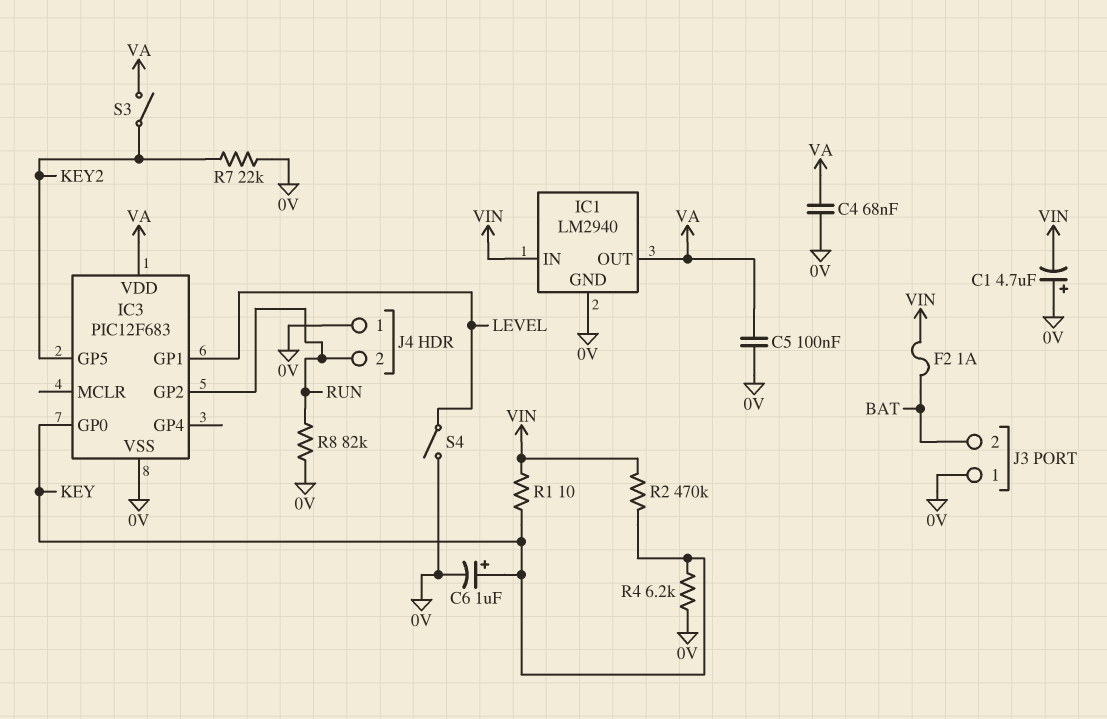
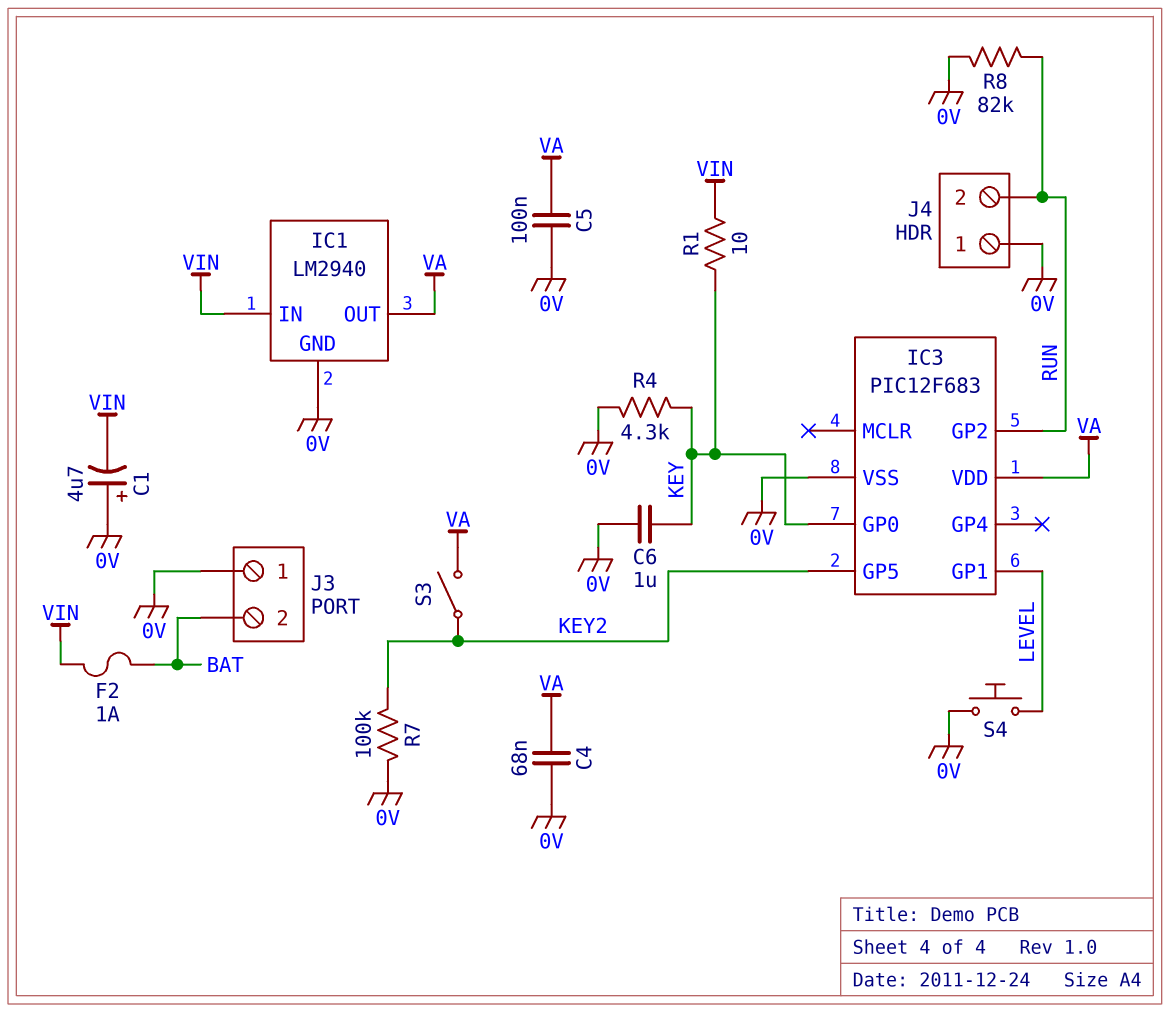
C6: 1uF (plus KEY, minus 0V) -> 1uF (0V, KEY)
R2: 470k (KEY, VIN) -> none
R4: 6.2k (0V, KEY) -> 4.3k (0V, KEY)
R7: 22k (0V, KEY2) -> 100k (0V, KEY2)
S4: switch (0V, LEVEL) -> button (0V, LEVEL)

